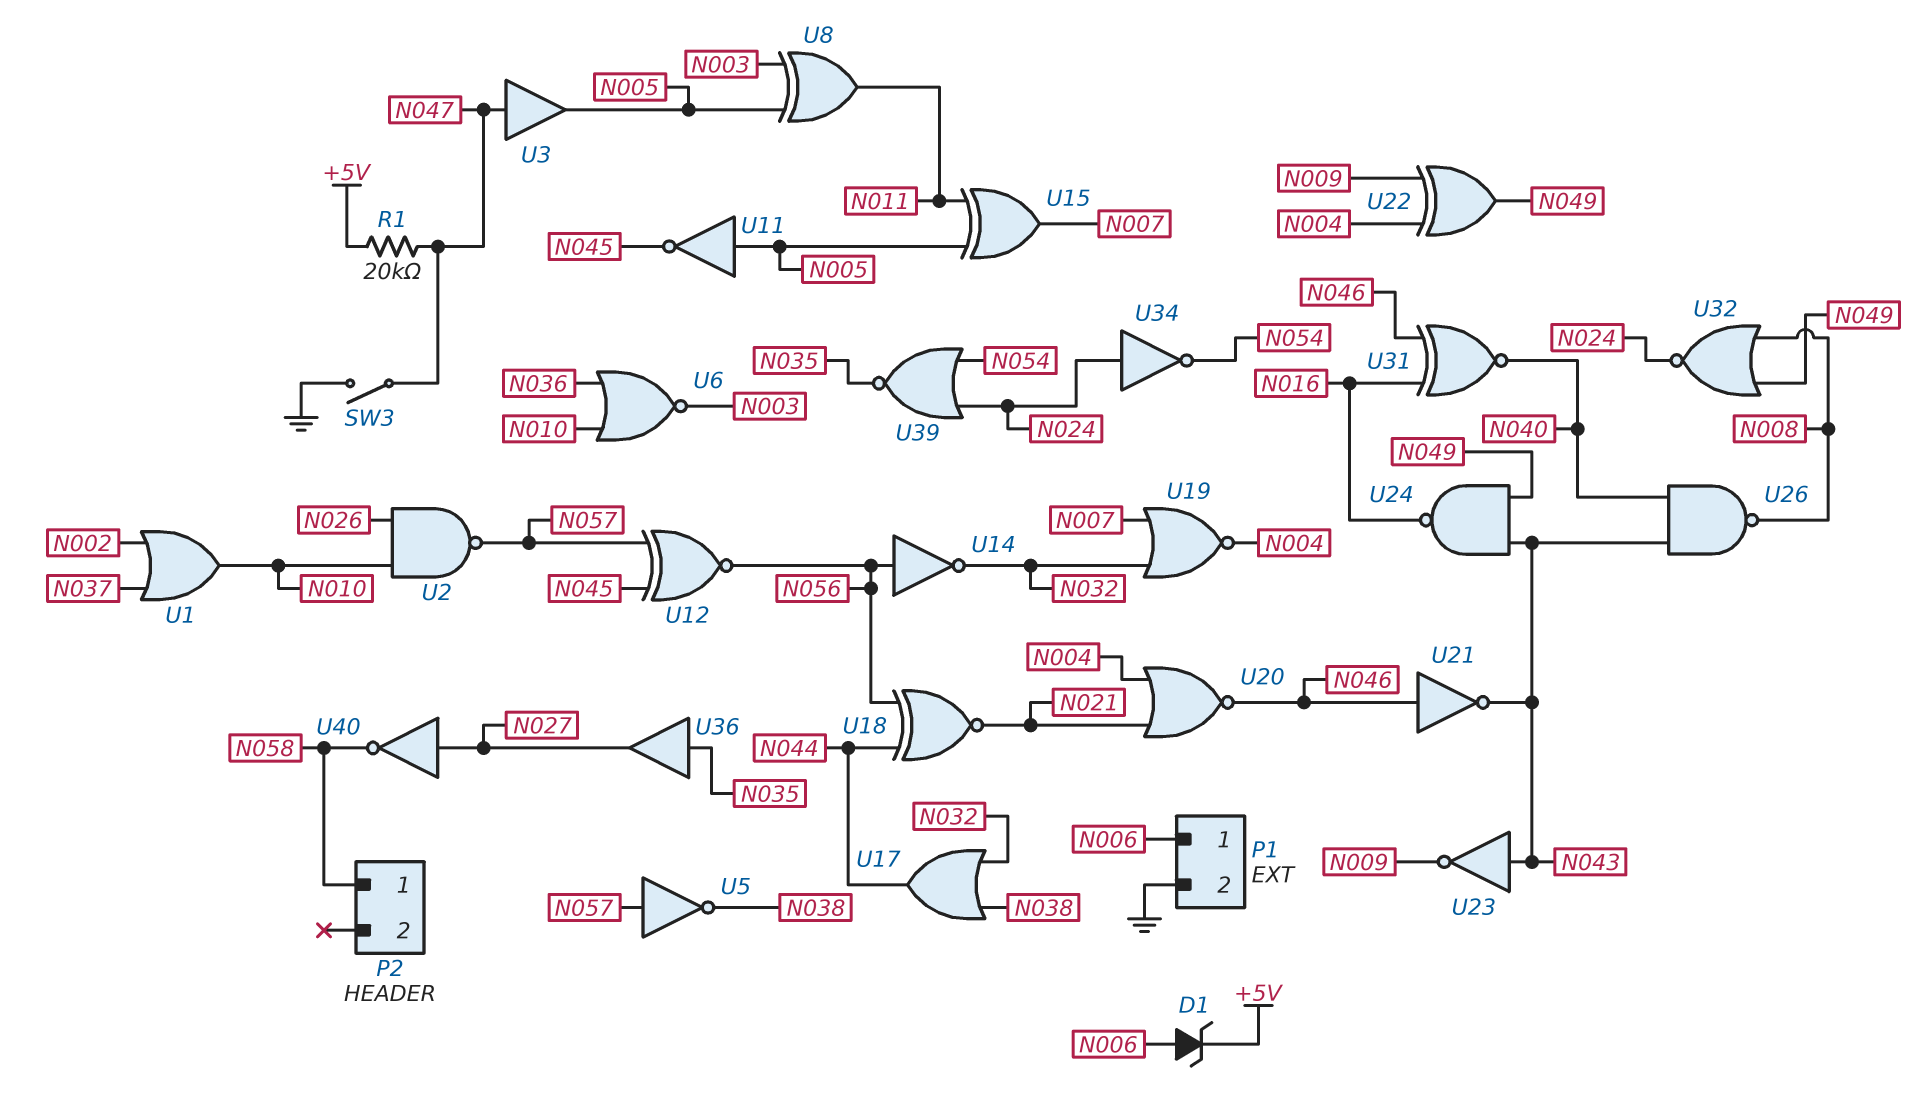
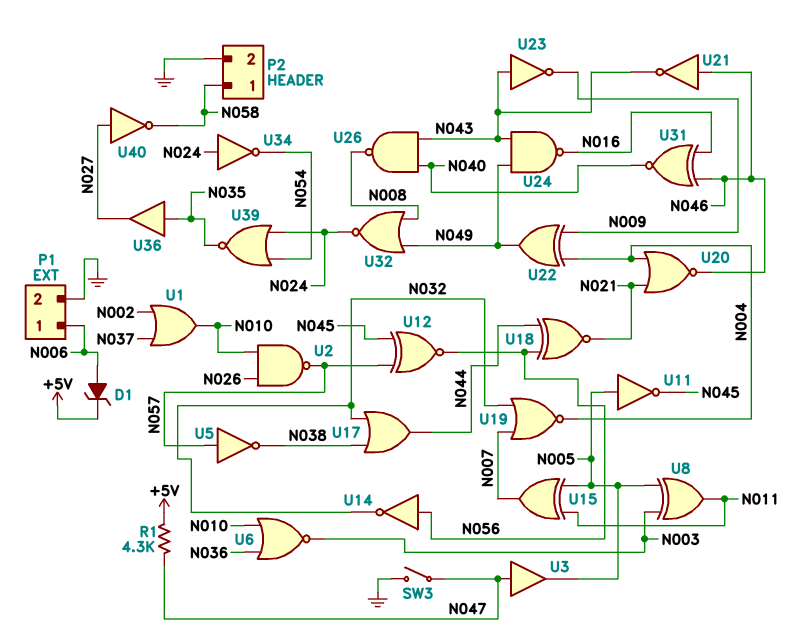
P2 pin 2: none -> GND
R1: 20k (+5V, N047) -> 4.3k (+5V, N047)

